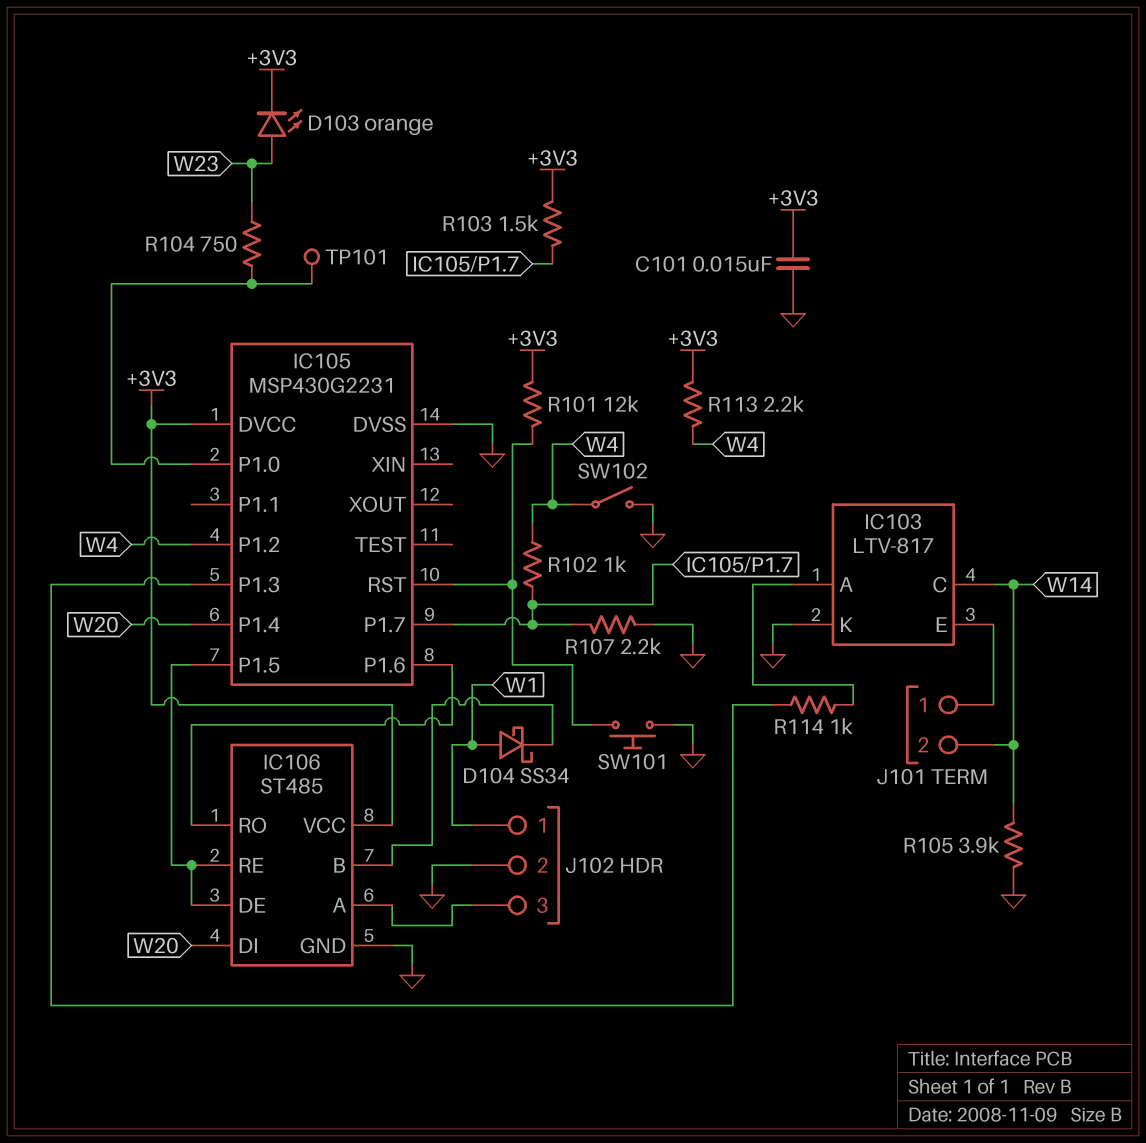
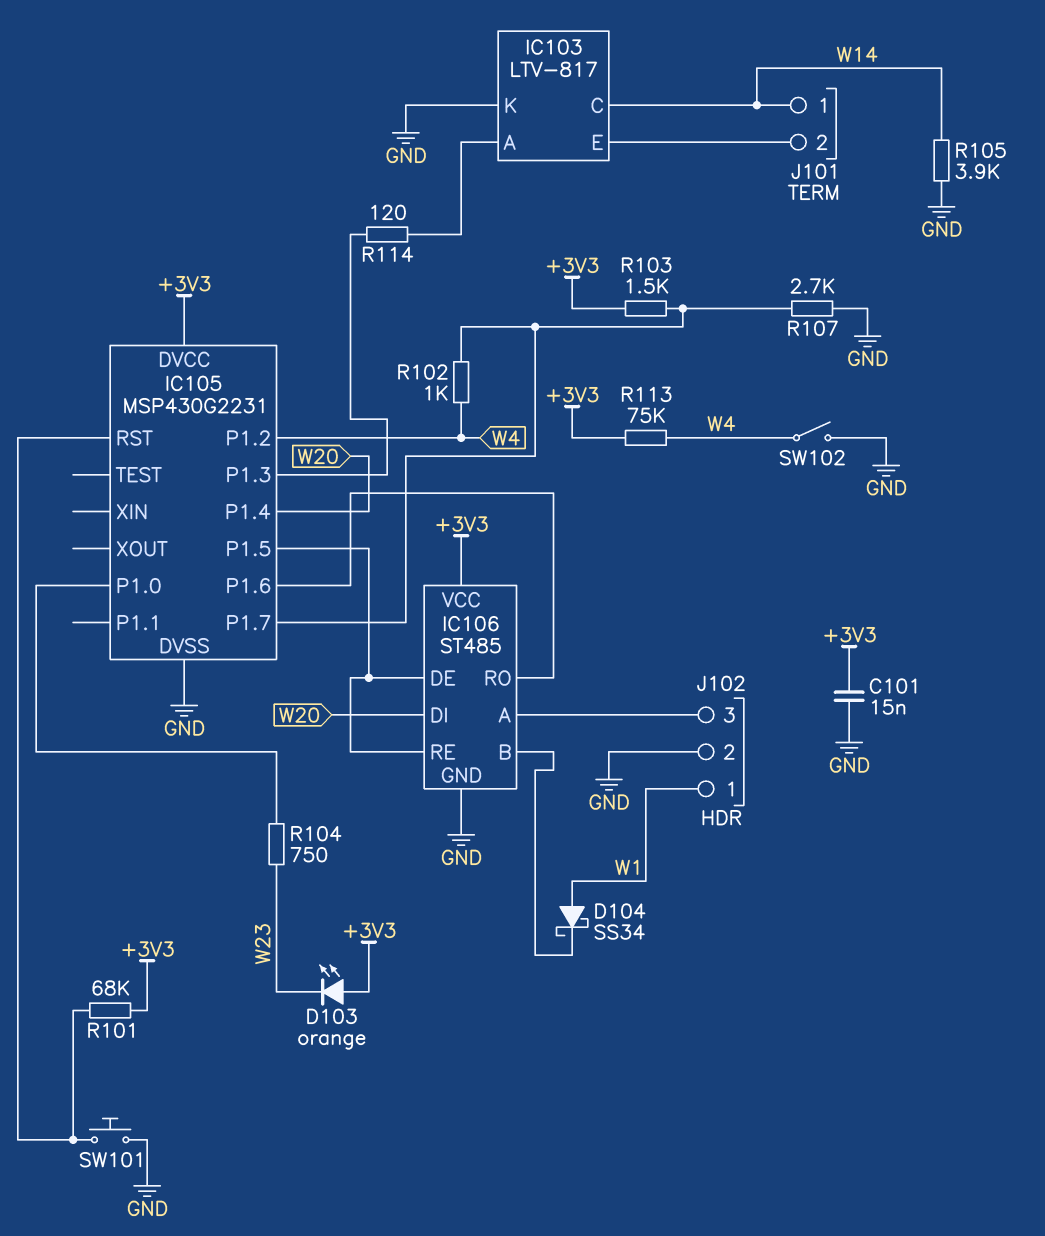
D103: LED orange (A W23, K +3V3) -> LED orange (A +3V3, K W23)
J101 pin 1: IC103/E -> W14
J101 pin 2: W14 -> IC103/E
R101: 12k (+3V3, IC105/RST) -> 68k (+3V3, IC105/RST)
R107: 2.2k (GND, IC105/P1.7) -> 2.7k (GND, IC105/P1.7)
R113: 2.2k (+3V3, W4) -> 75k (+3V3, W4)
R114: 1k (IC103/A, IC105/P1.3) -> 120 (IC103/A, IC105/P1.3)
TP101: test point (IC105/P1.0) -> none

